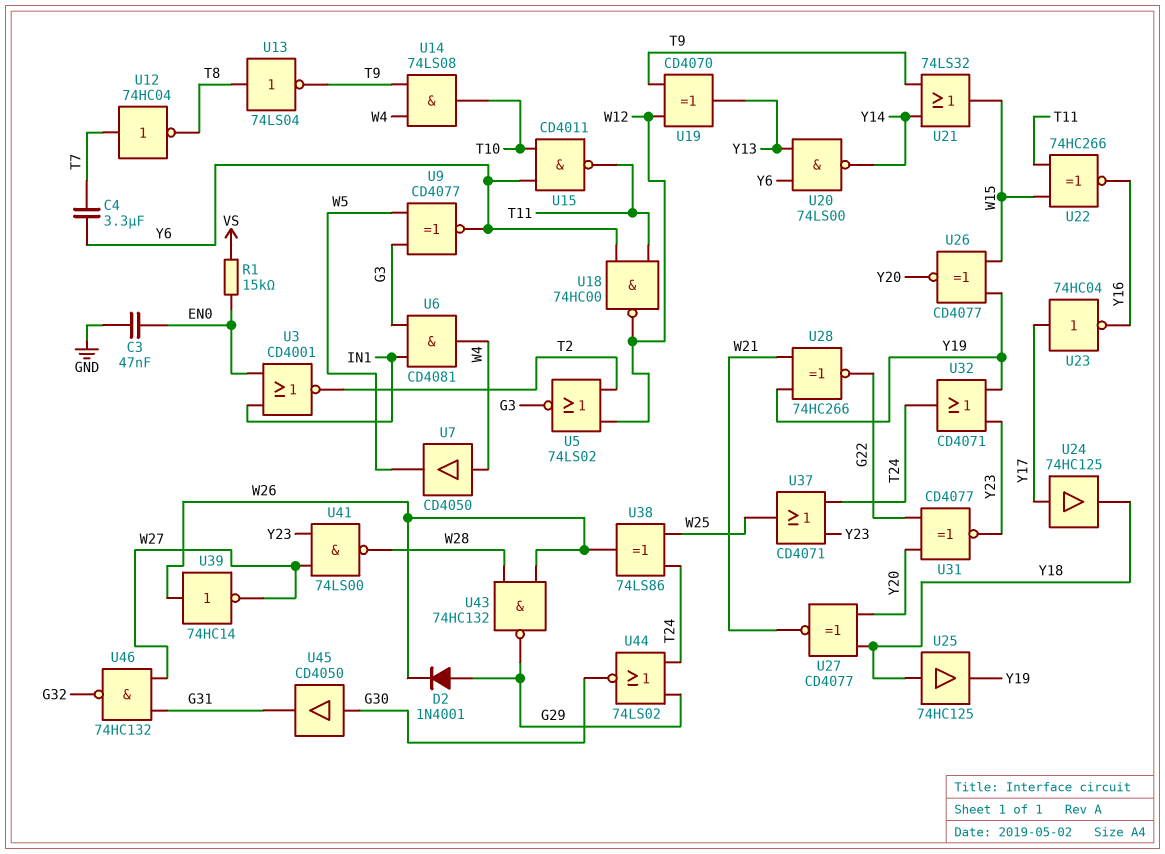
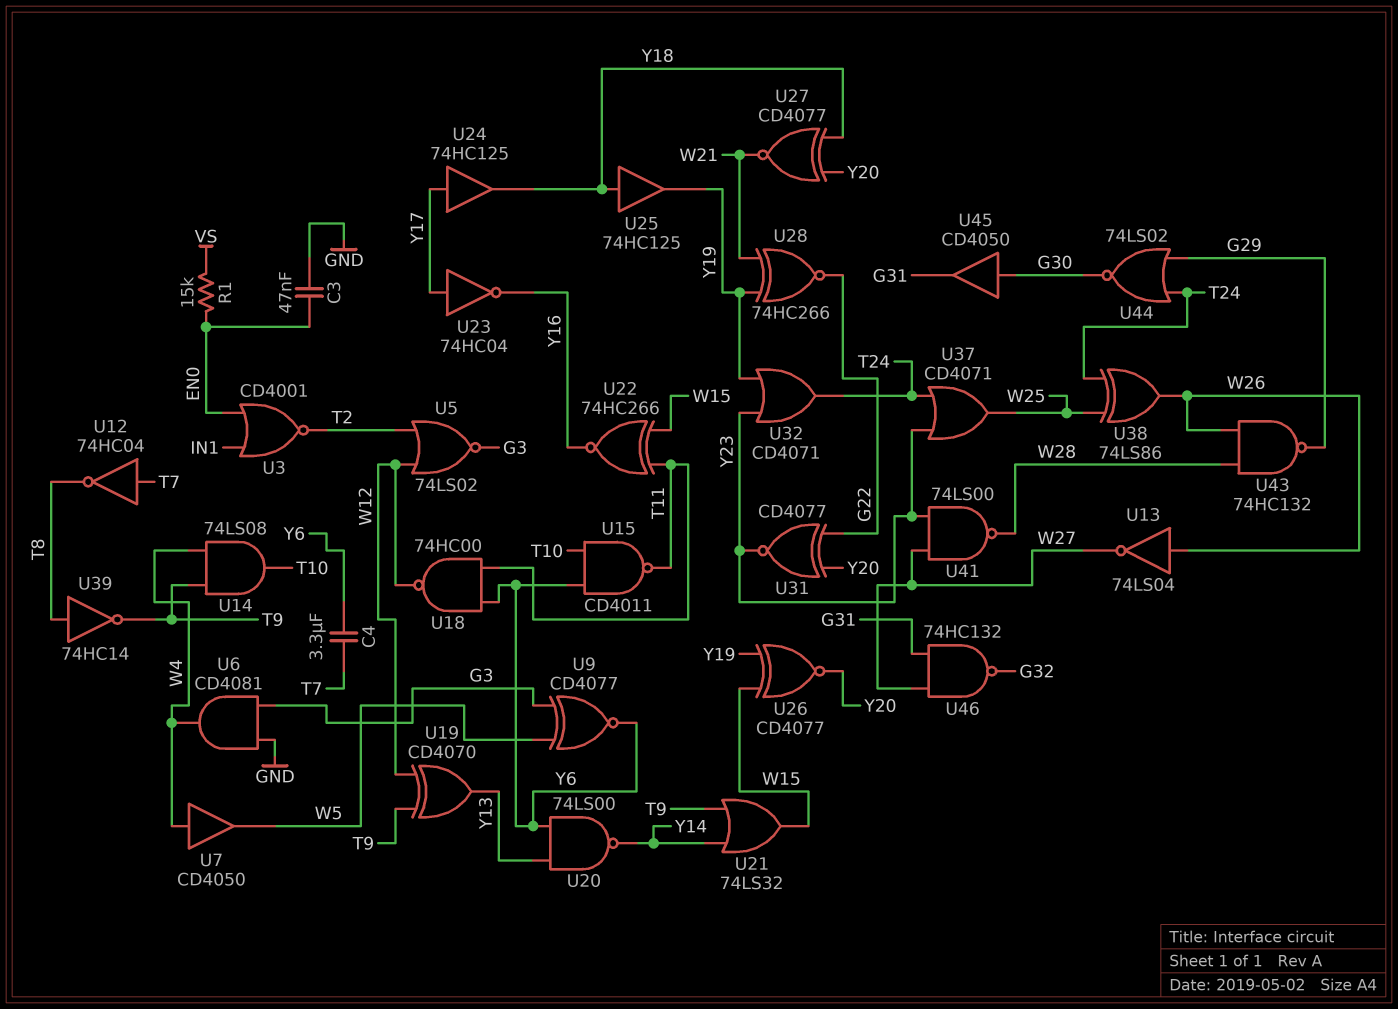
D2: diode 1N4001 (A G29, K W26) -> none
U6: AND CD4081 (in G3, in IN1, out W4) -> AND CD4081 (in G3, in GND, out W4)
U13: NOT 74LS04 (in T8, out T9) -> NOT 74LS04 (in W26, out W27)
U39: NOT 74HC14 (in W26, out W27) -> NOT 74HC14 (in T8, out T9)

